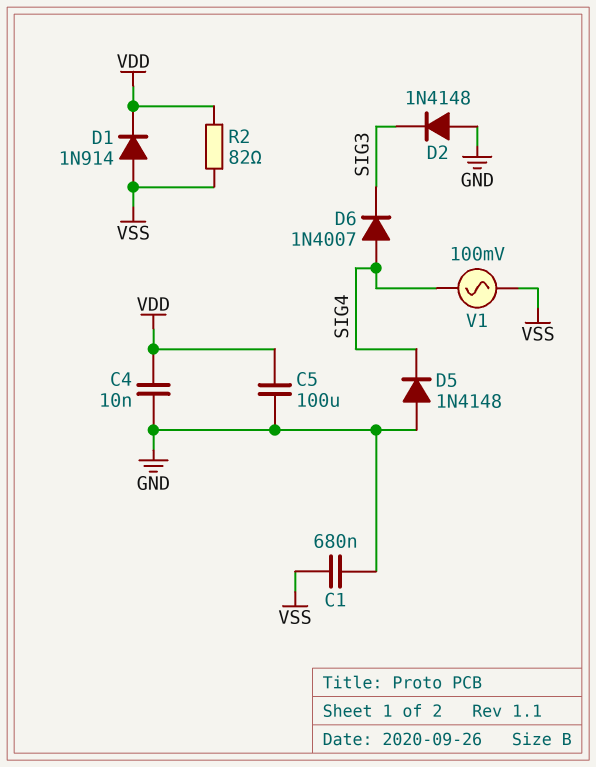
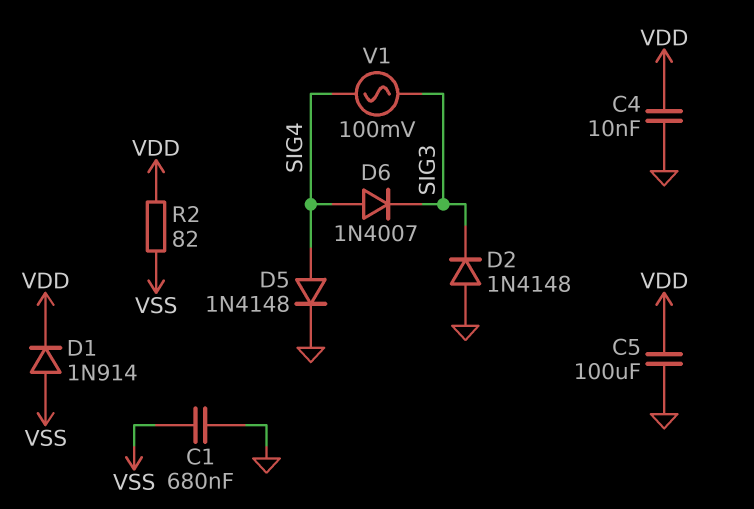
D5: diode 1N4148 (A GND, K SIG4) -> diode 1N4148 (A SIG4, K GND)
V1: AC 100mV (SIG4, VSS) -> AC 100mV (SIG3, SIG4)

